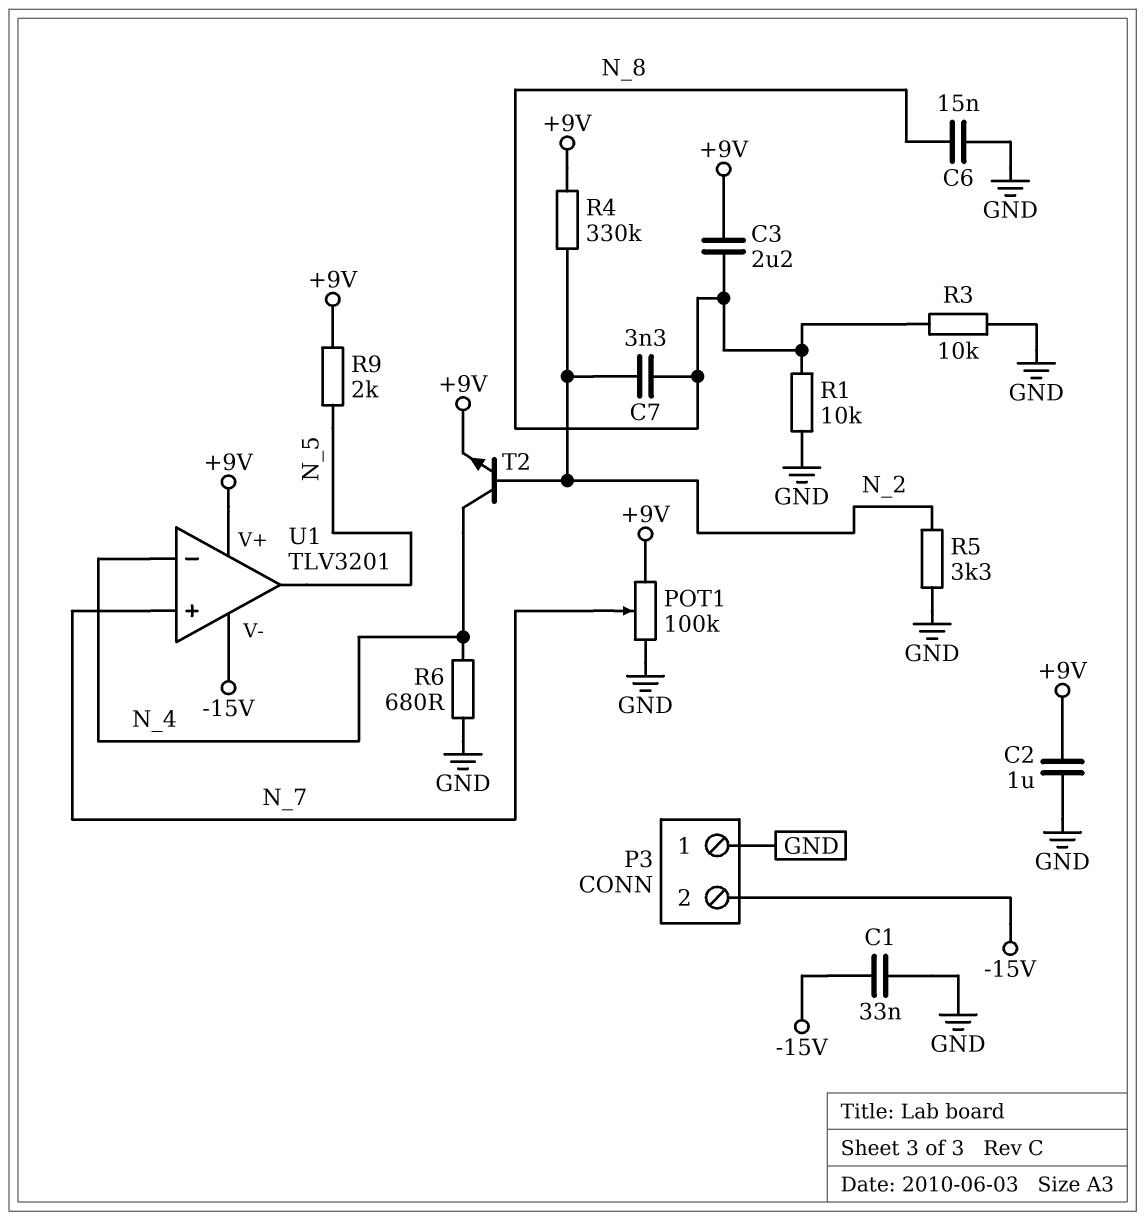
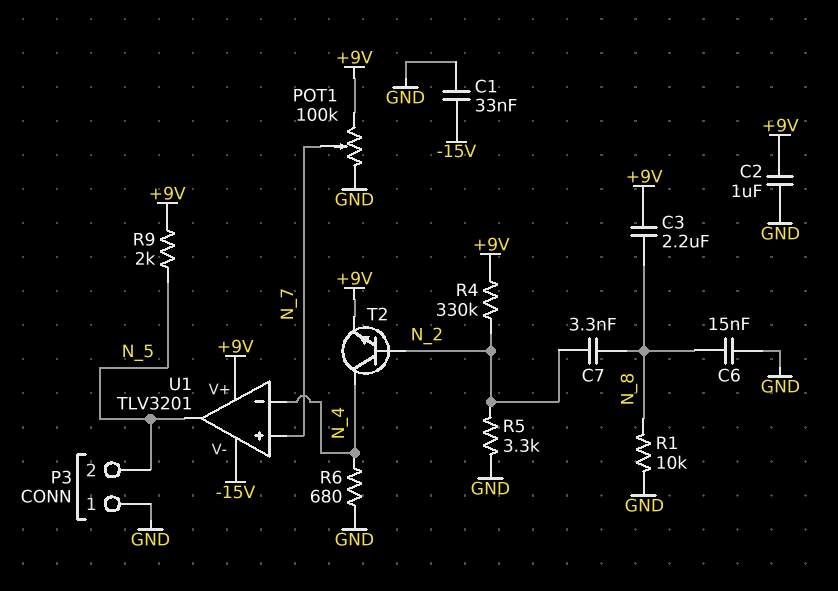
P3 pin 2: -15V -> N_5
R3: 10k (GND, N_8) -> none

